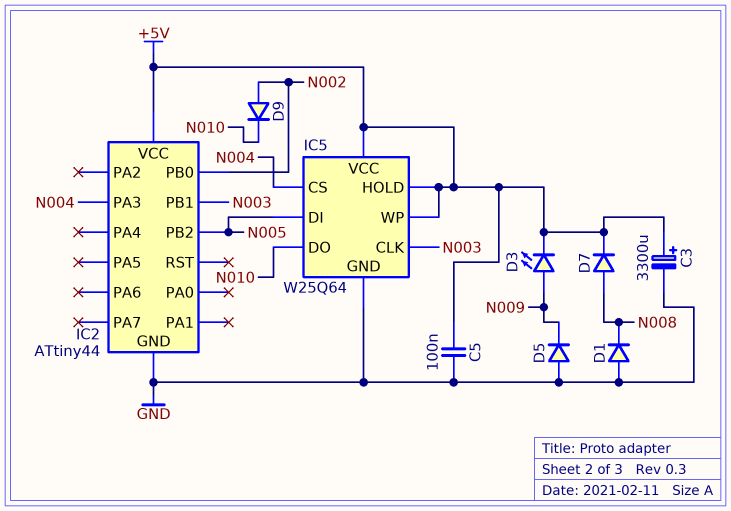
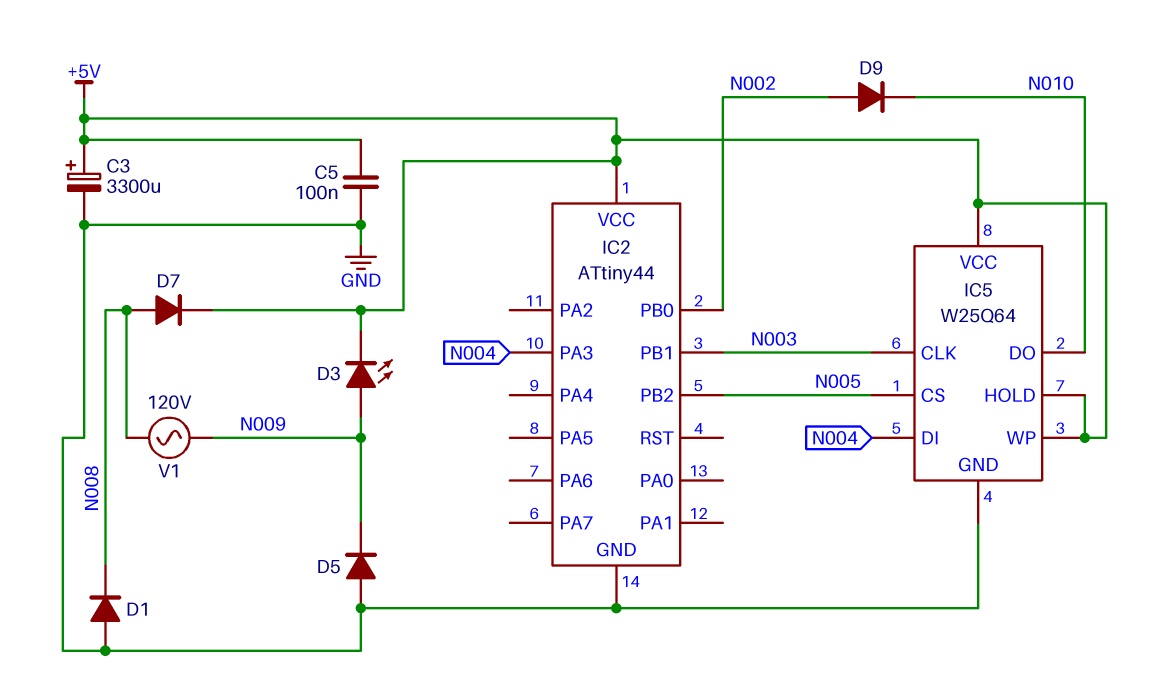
IC5 pin CS: N004 -> N005
IC5 pin DI: N005 -> N004
V1: none -> AC 120V (N008, N009)

